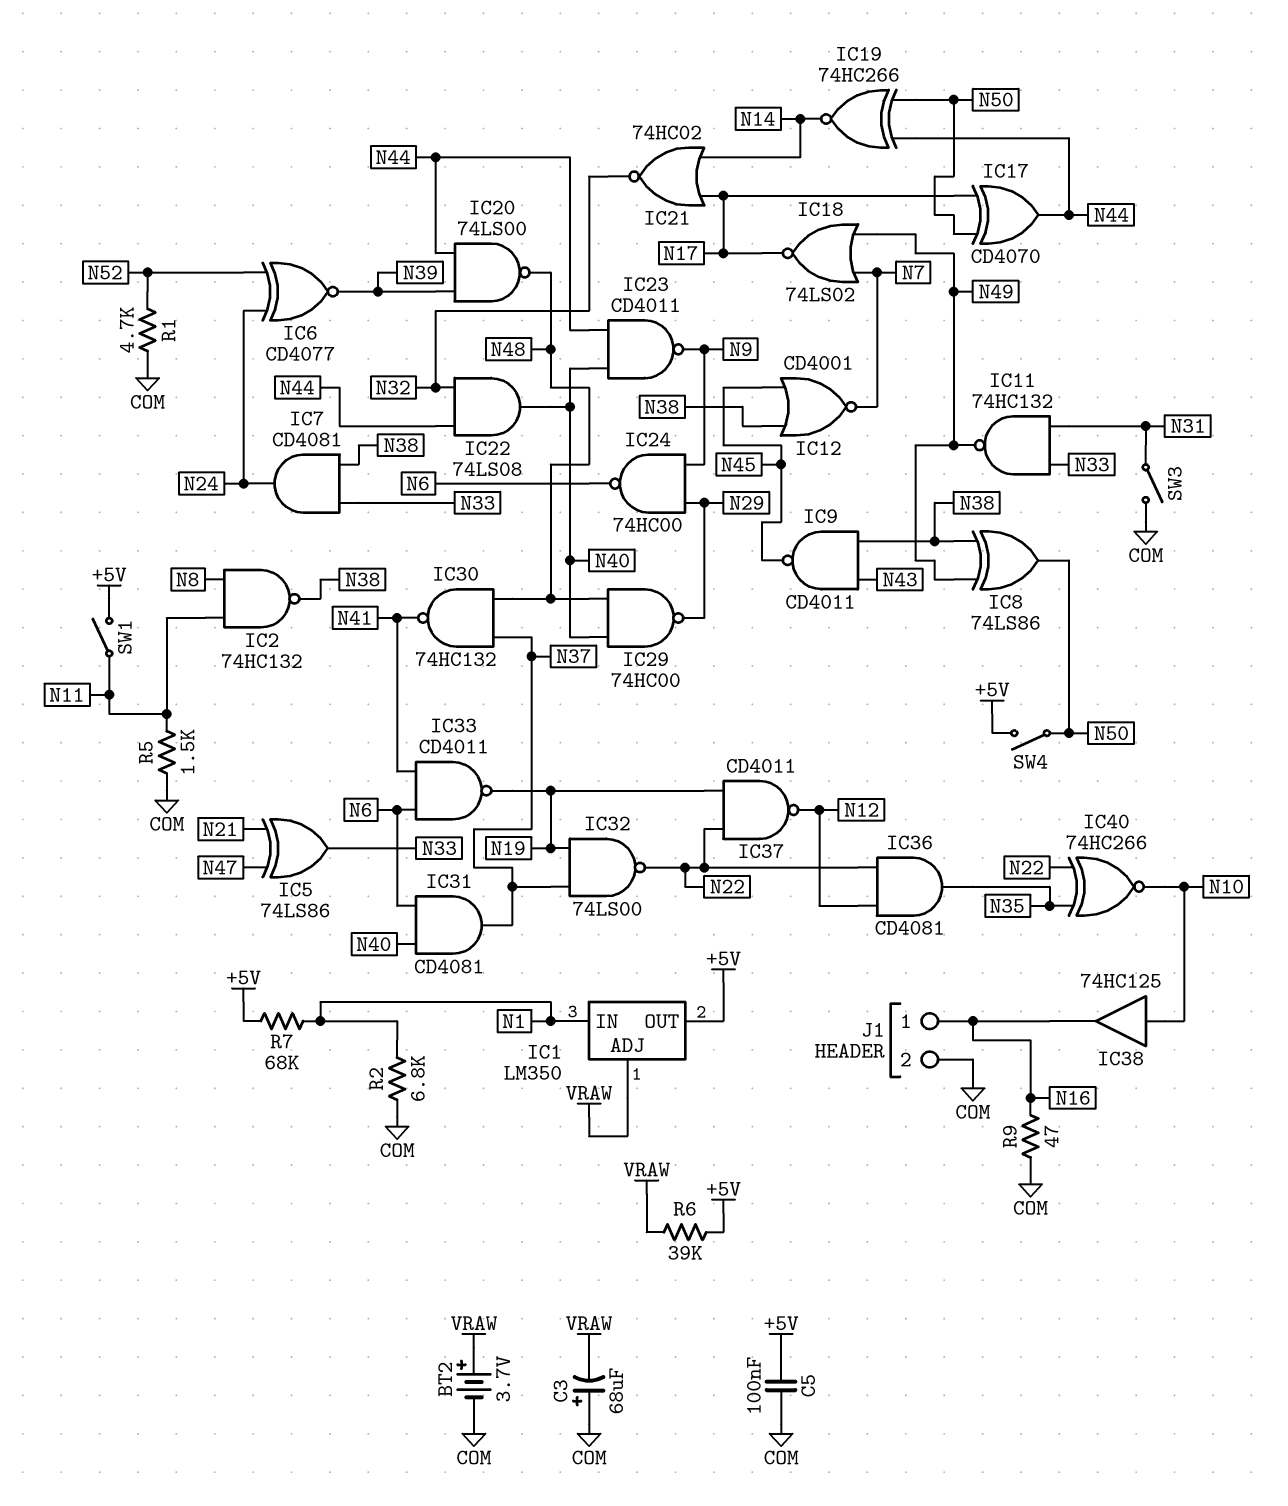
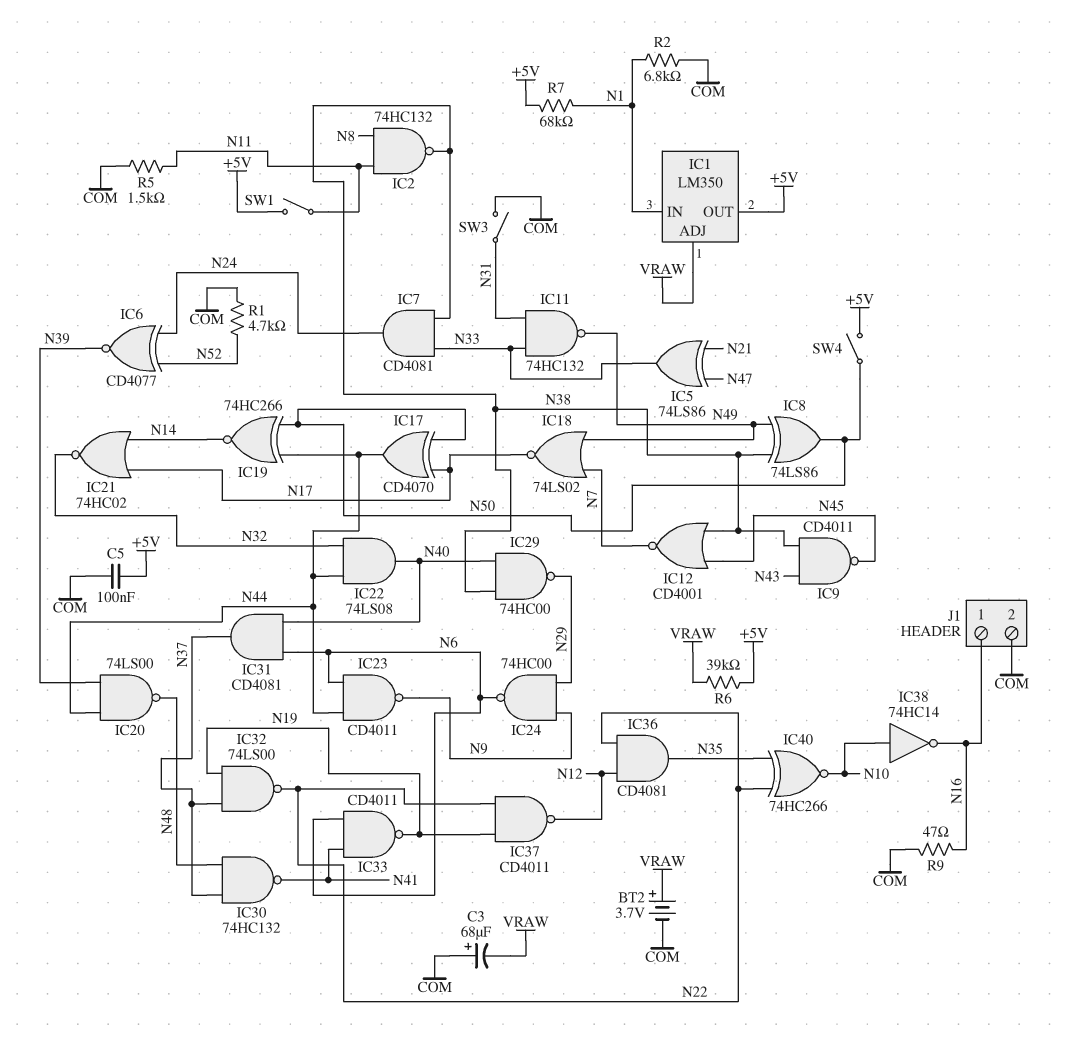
IC23: NAND CD4011 (in N40, in N44, out N9) -> NAND CD4011 (in N6, in N44, out N9)
IC29: NAND 74HC00 (in N40, in N48, out N29) -> NAND 74HC00 (in N38, in N40, out N29)
IC38: buffer 74HC125 (in N10, out N16) -> NOT 74HC14 (in N10, out N16)

